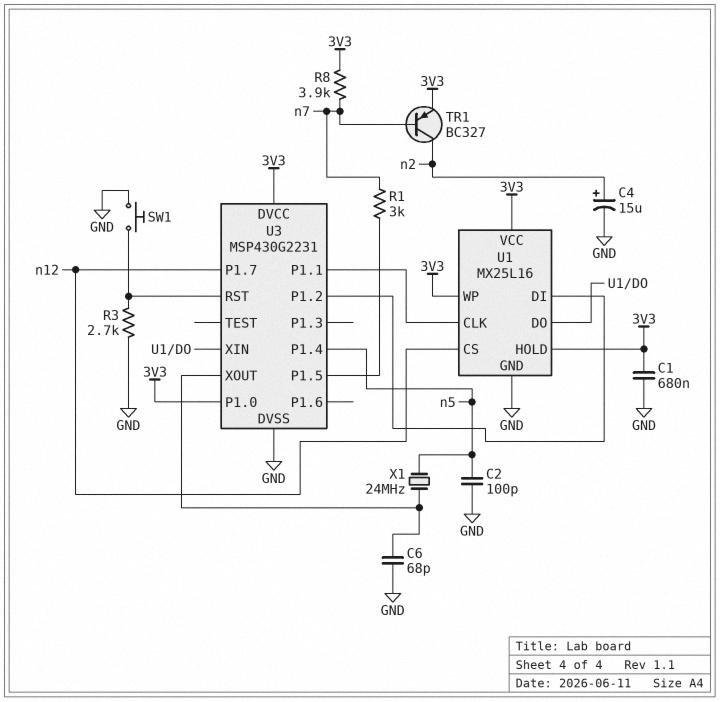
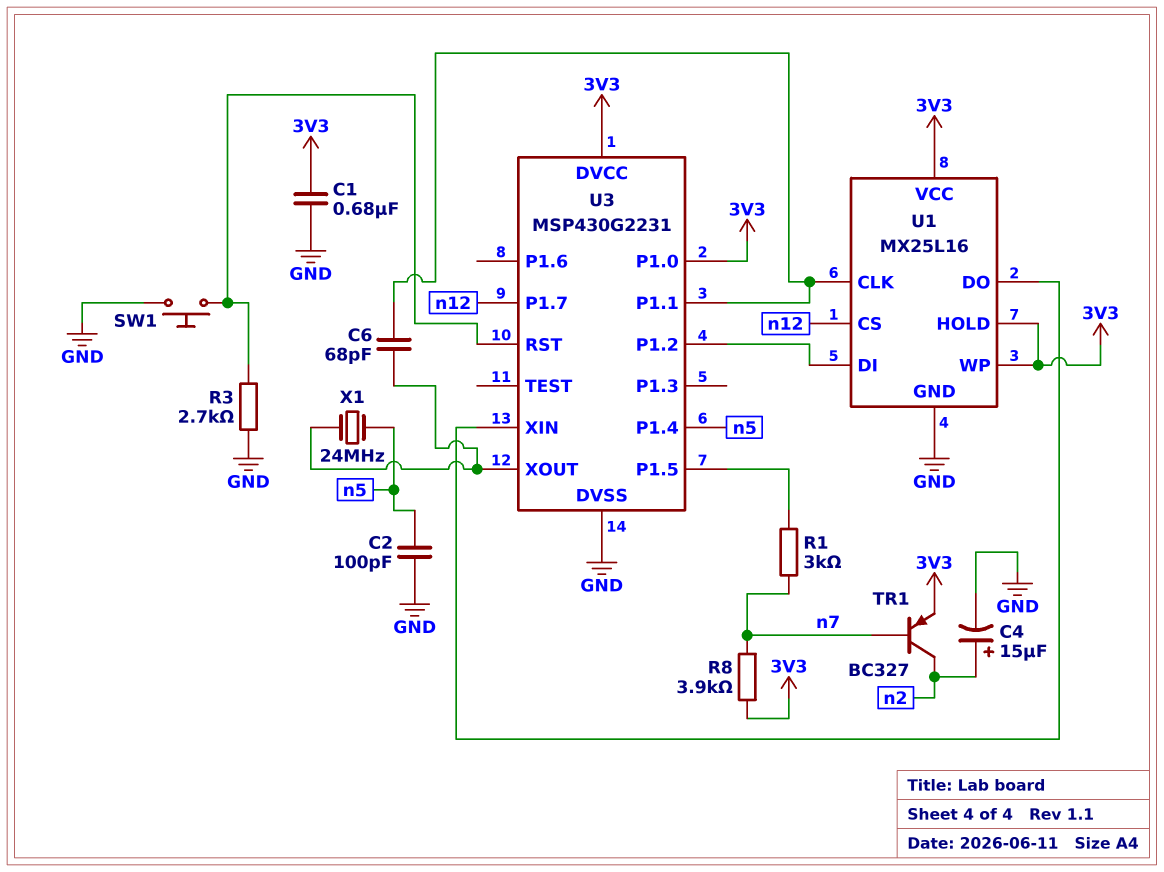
C6: 68pF (GND, U3/XOUT) -> 68pF (U1/CLK, U3/XOUT)

